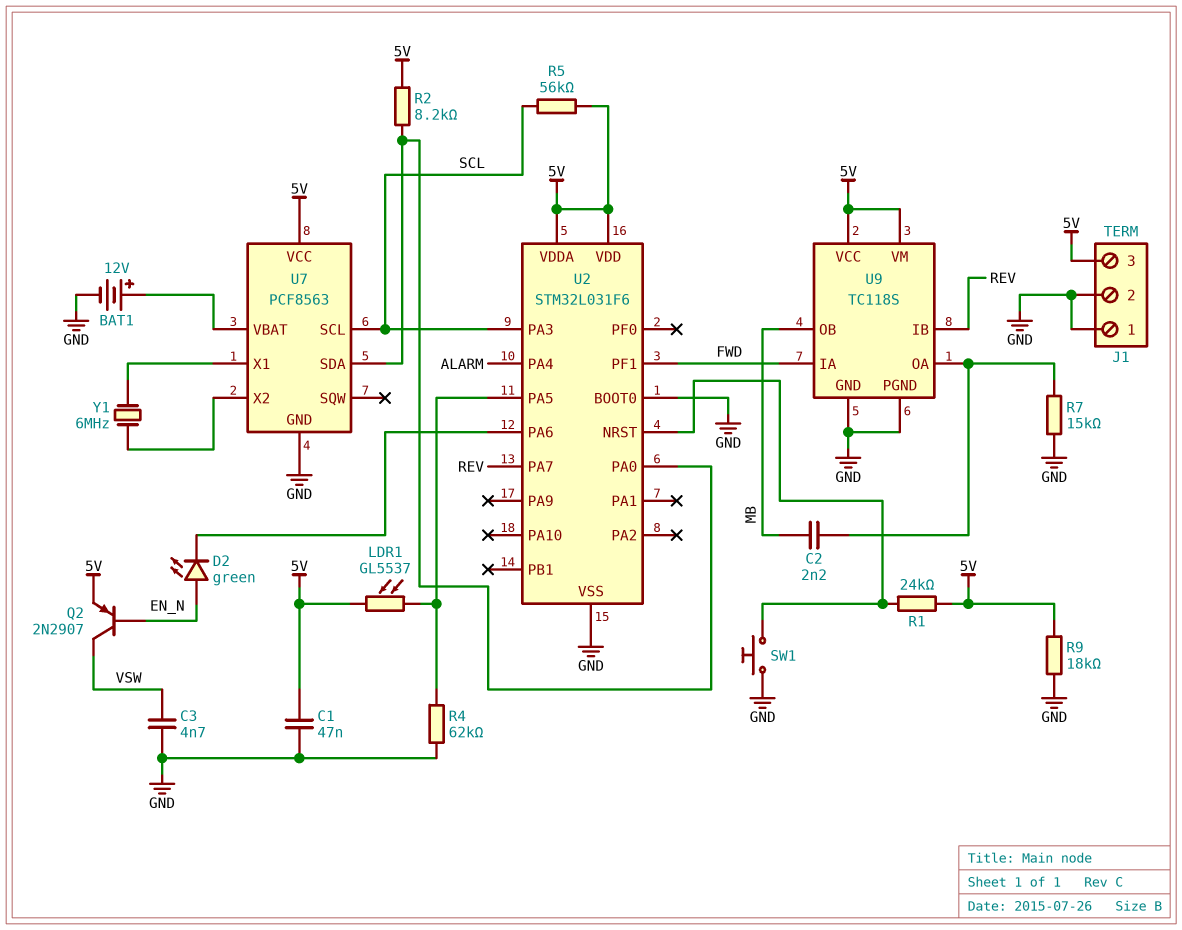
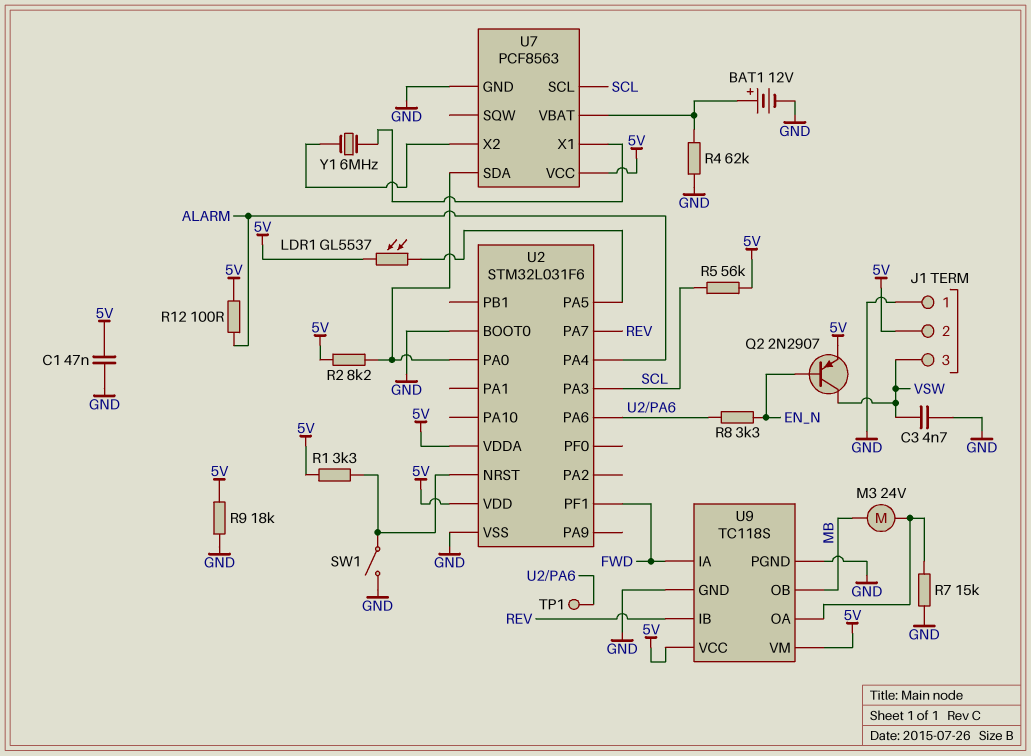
C2: 2.2nF (MB, U9/OA) -> none
D2: LED green (A EN_N, K U2/PA6) -> none
J1 pin 2: GND -> 5V
J1 pin 3: 5V -> VSW
M3: none -> motor 24V (MB, U9/OA)
R1: 24k (5V, U2/NRST) -> 3.3k (5V, U2/NRST)
R4: 62k (GND, U2/PA5) -> 62k (GND, U7/VBAT)
R8: none -> 3.3k (EN_N, U2/PA6)
R12: none -> 100 (5V, ALARM)
SW1: button (GND, U2/NRST) -> switch (GND, U2/NRST)
TP1: none -> test point (U2/PA6)

